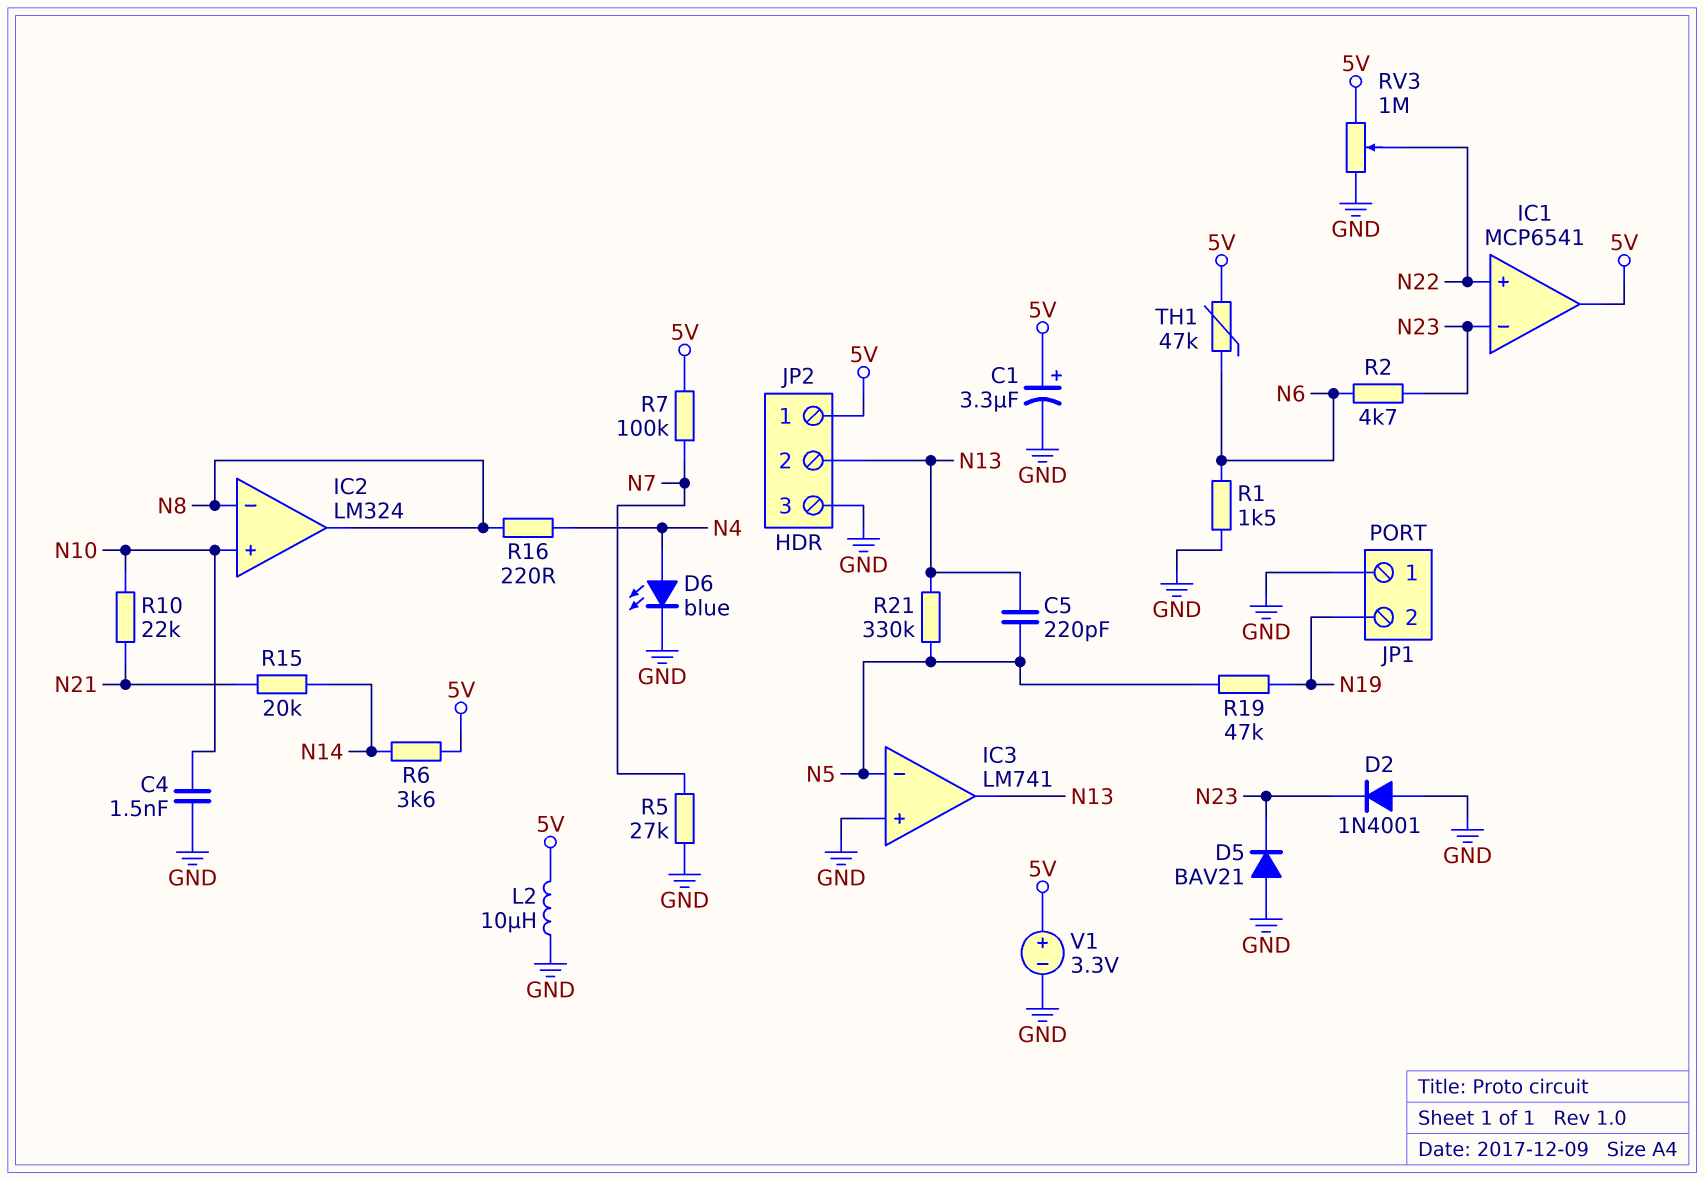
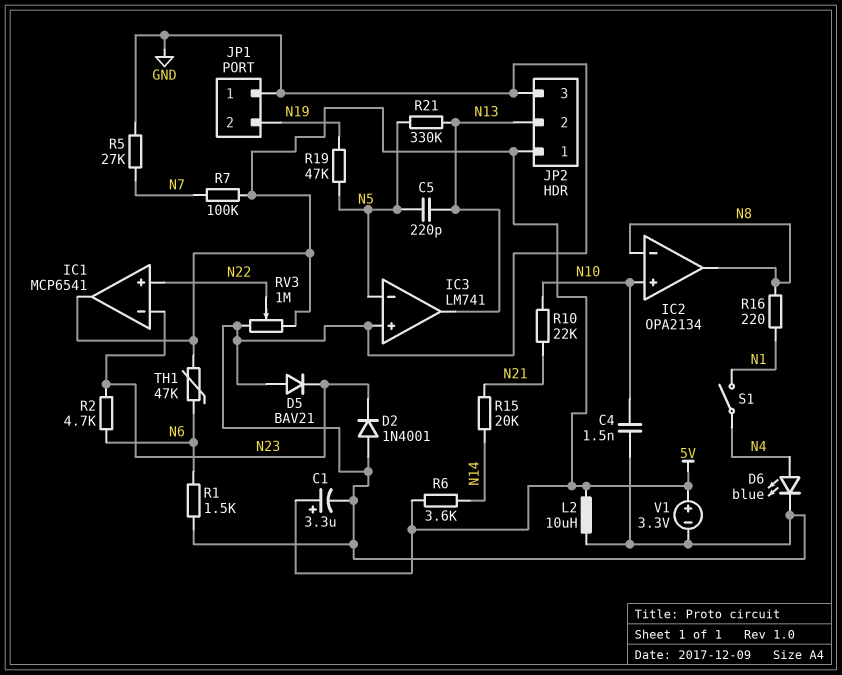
IC2: LM324 -> OPA2134
R16: 220 (N4, N8) -> 220 (N1, N8)
S1: none -> switch (N1, N4)

